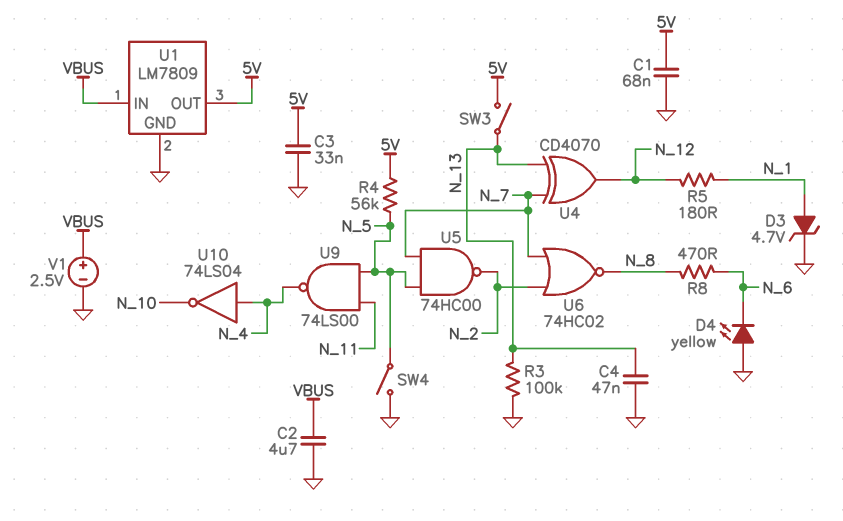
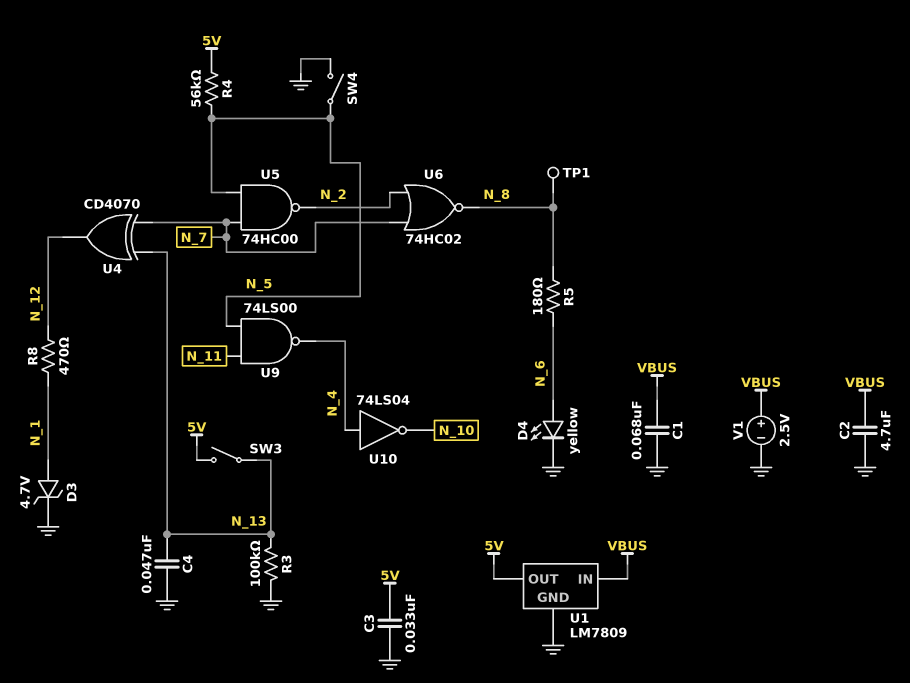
C1: 68nF (5V, GND) -> 68nF (GND, VBUS)
D4: LED yellow (A GND, K N_6) -> LED yellow (A N_6, K GND)
R5: 180 (N_1, N_12) -> 180 (N_6, N_8)
R8: 470 (N_6, N_8) -> 470 (N_1, N_12)
TP1: none -> test point (N_8)

